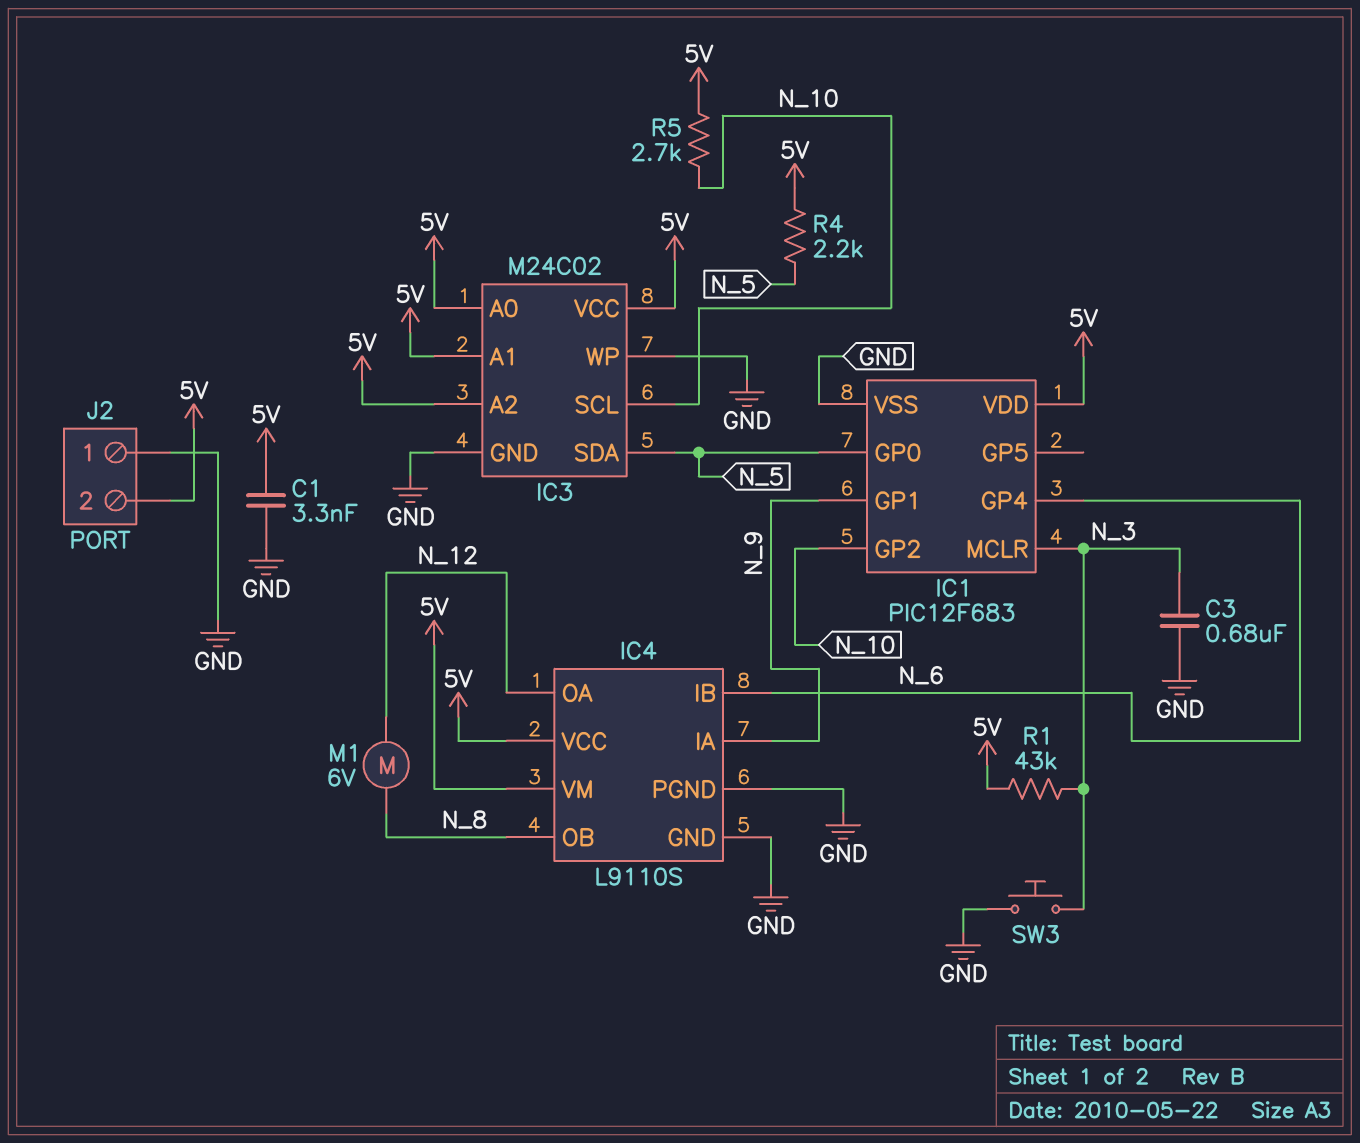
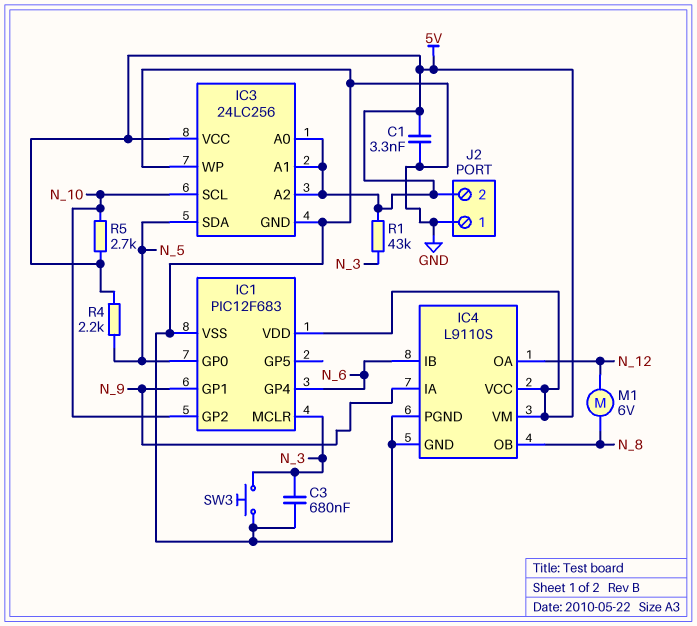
IC3: M24C02 -> 24LC256

